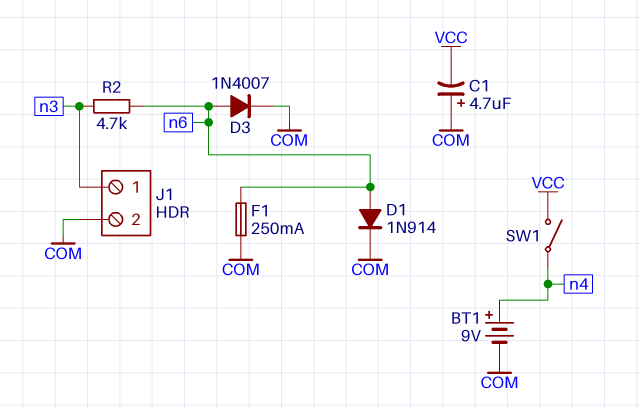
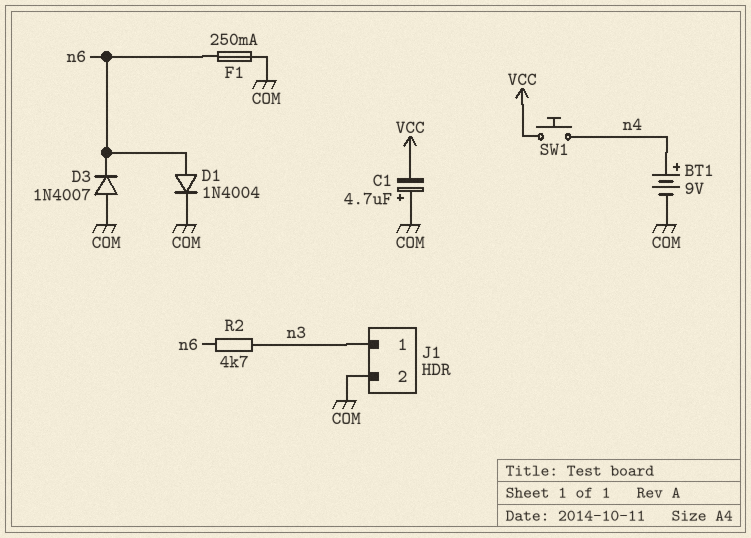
D1: diode 1N914 (A n6, K COM) -> diode 1N4004 (A n6, K COM)
D3: diode 1N4007 (A n6, K COM) -> diode 1N4007 (A COM, K n6)
SW1: switch (VCC, n4) -> button (VCC, n4)

